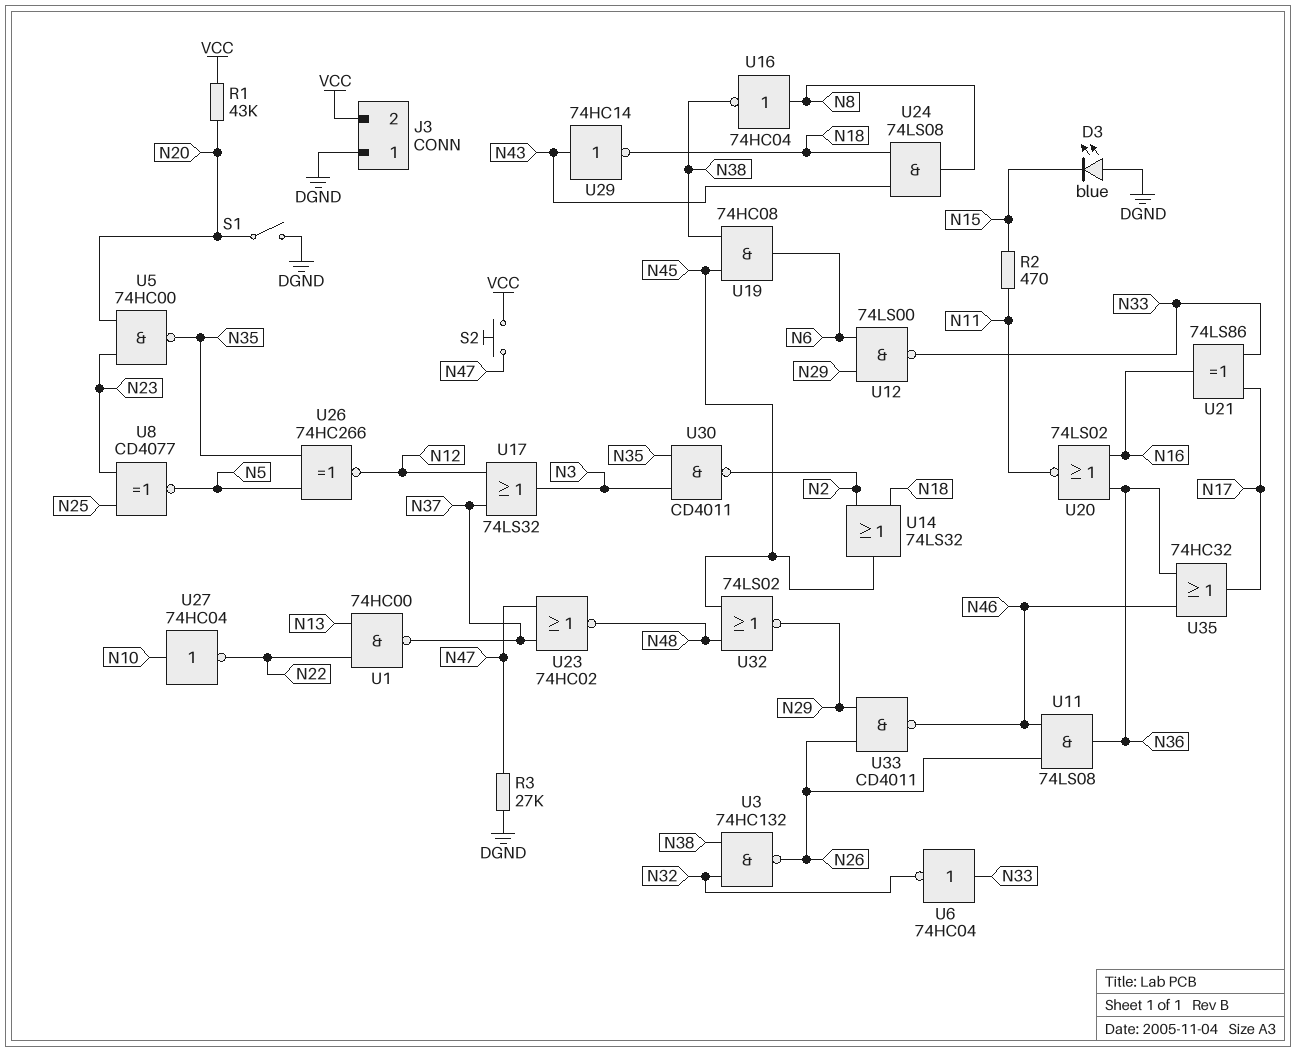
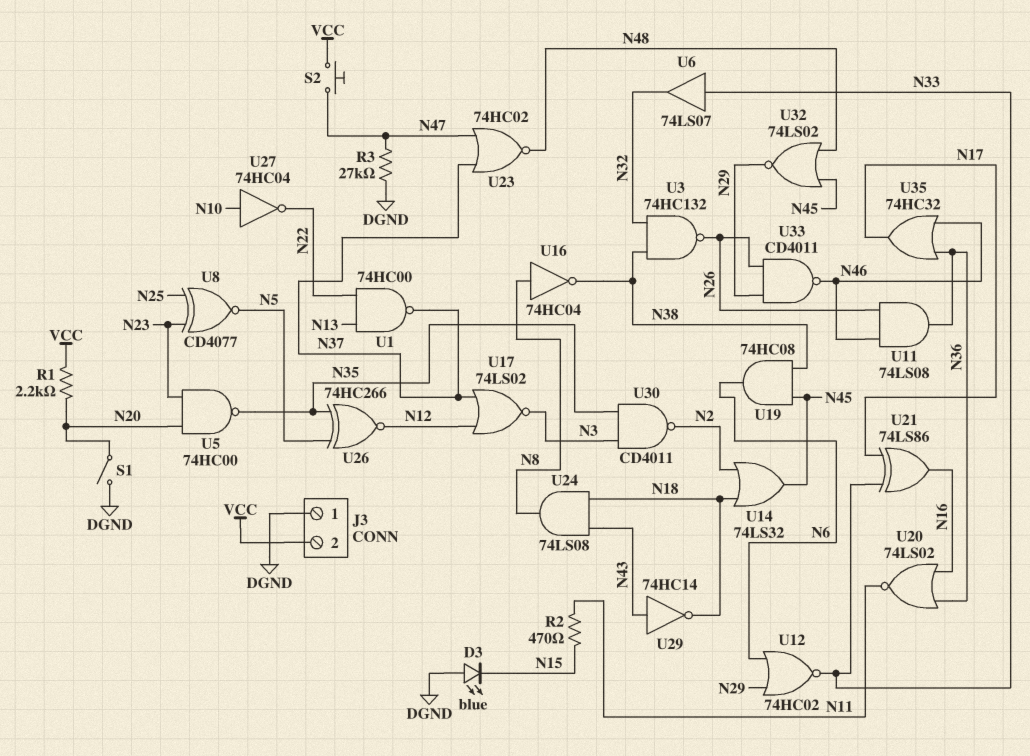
R1: 43k (N20, VCC) -> 2.2k (N20, VCC)
U6: NOT 74HC04 (in N33, out N32) -> buffer 74LS07 (in N33, out N32)
U12: NAND 74LS00 (in N6, in N29, out N33) -> NOR 74HC02 (in N6, in N29, out N33)
U17: OR 74LS32 (in N12, in N37, out N3) -> NOR 74LS02 (in N12, in N37, out N3)

